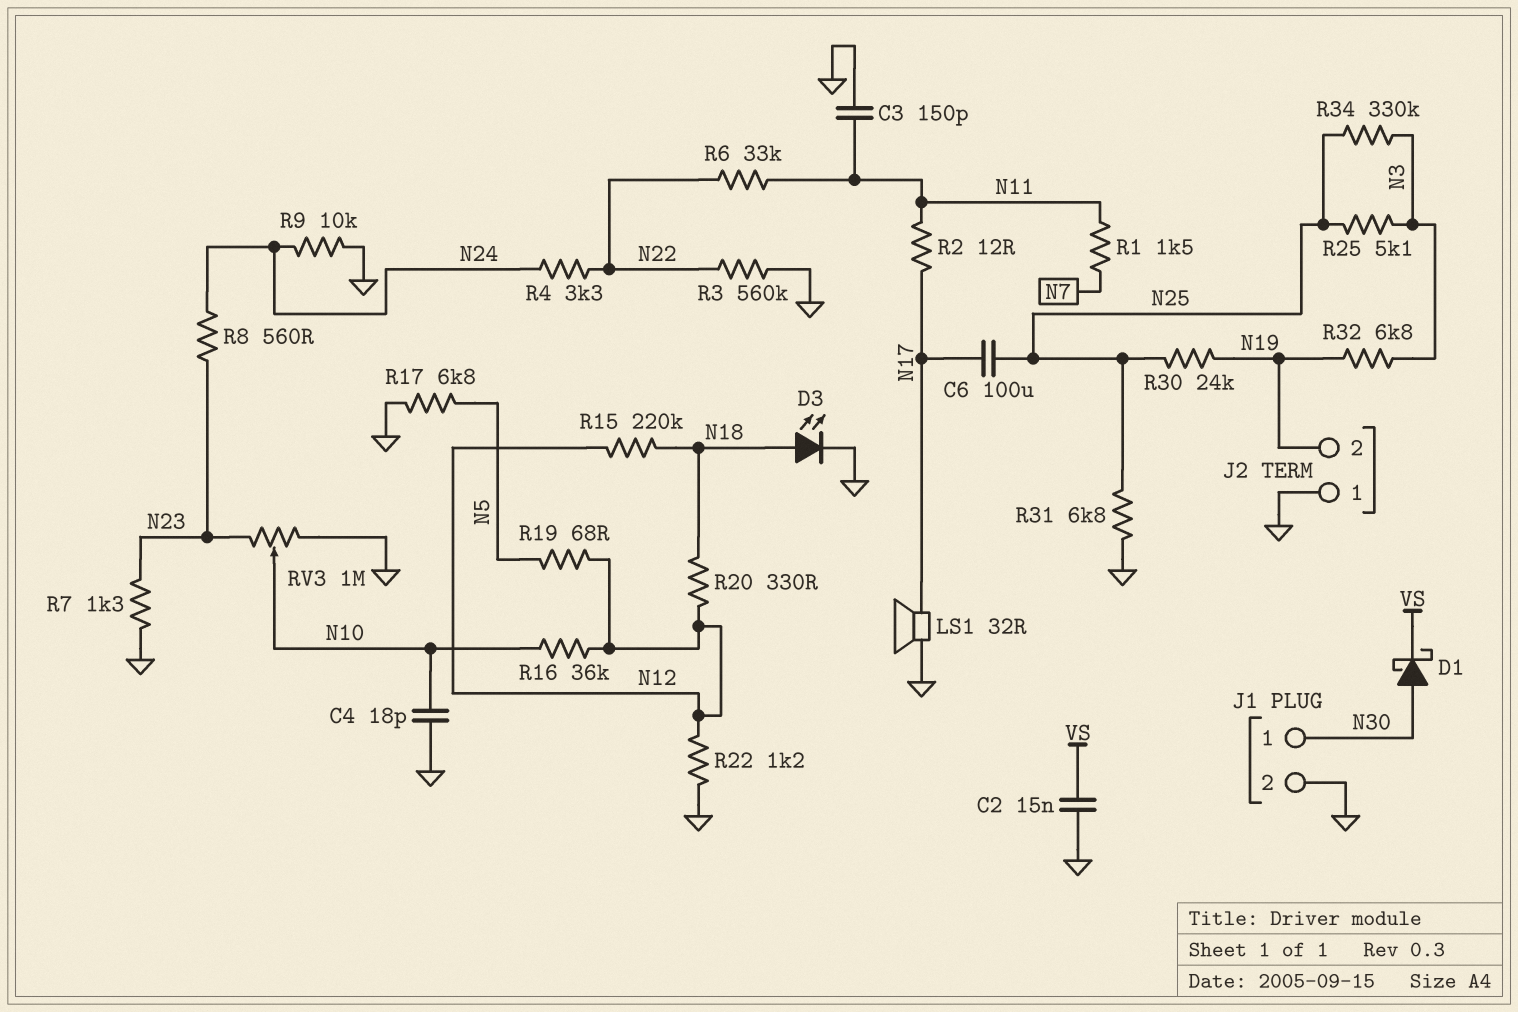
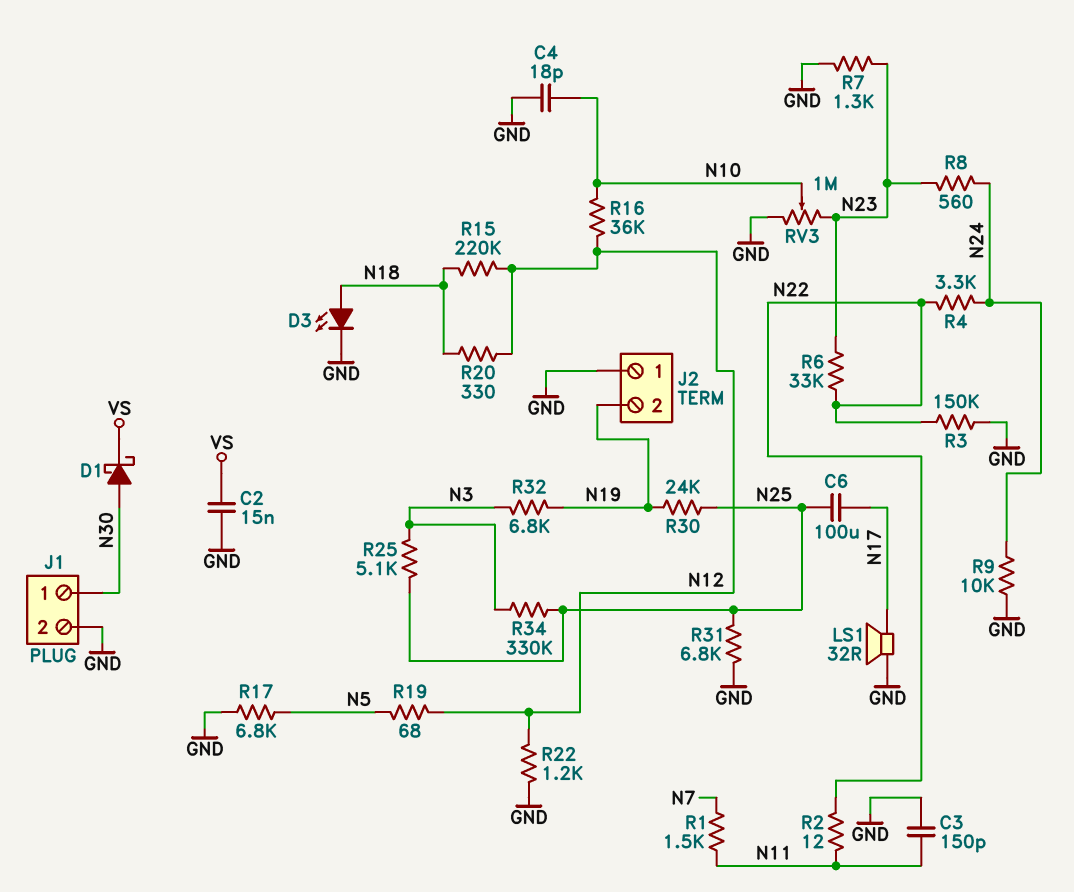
R2: 12 (N11, N17) -> 12 (N11, N22)
R3: 560k (GND, N22) -> 150k (GND, N22)
R6: 33k (N11, N22) -> 33k (N22, N23)

